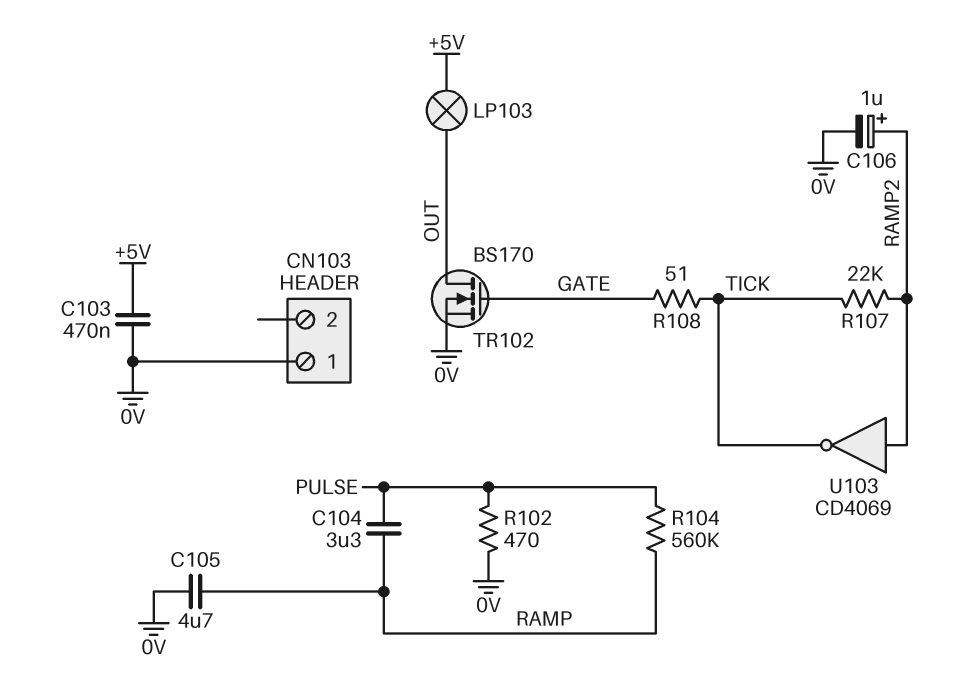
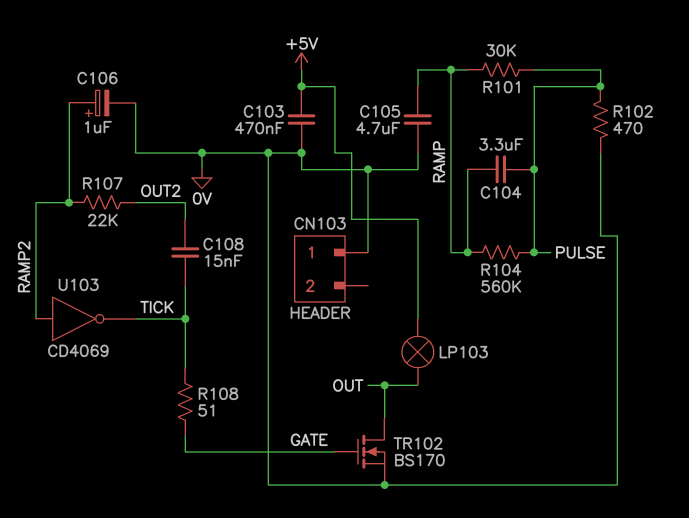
C108: none -> 15nF (OUT2, TICK)
R101: none -> 30k (PULSE, RAMP)
R107: 22k (RAMP2, TICK) -> 22k (OUT2, RAMP2)

